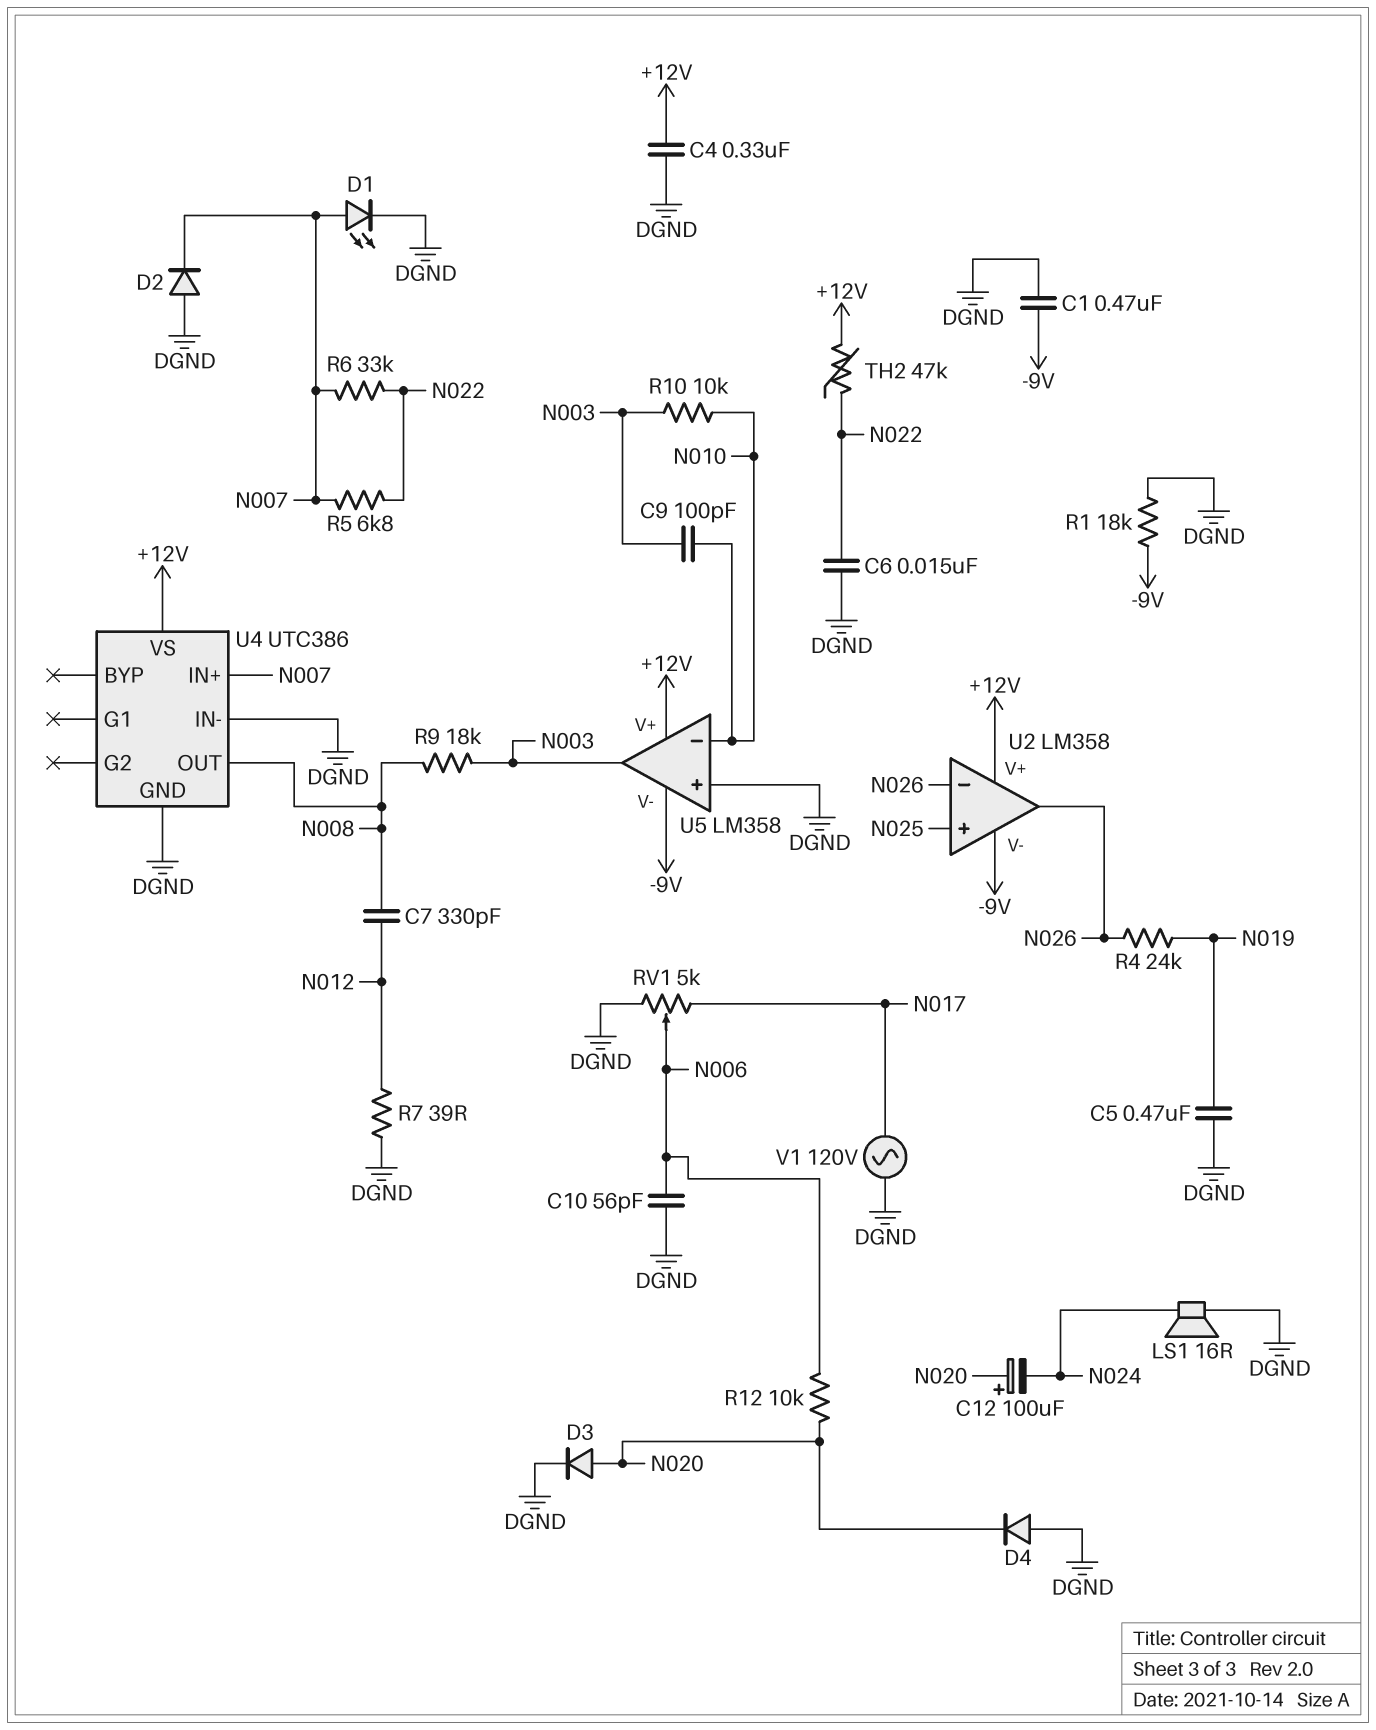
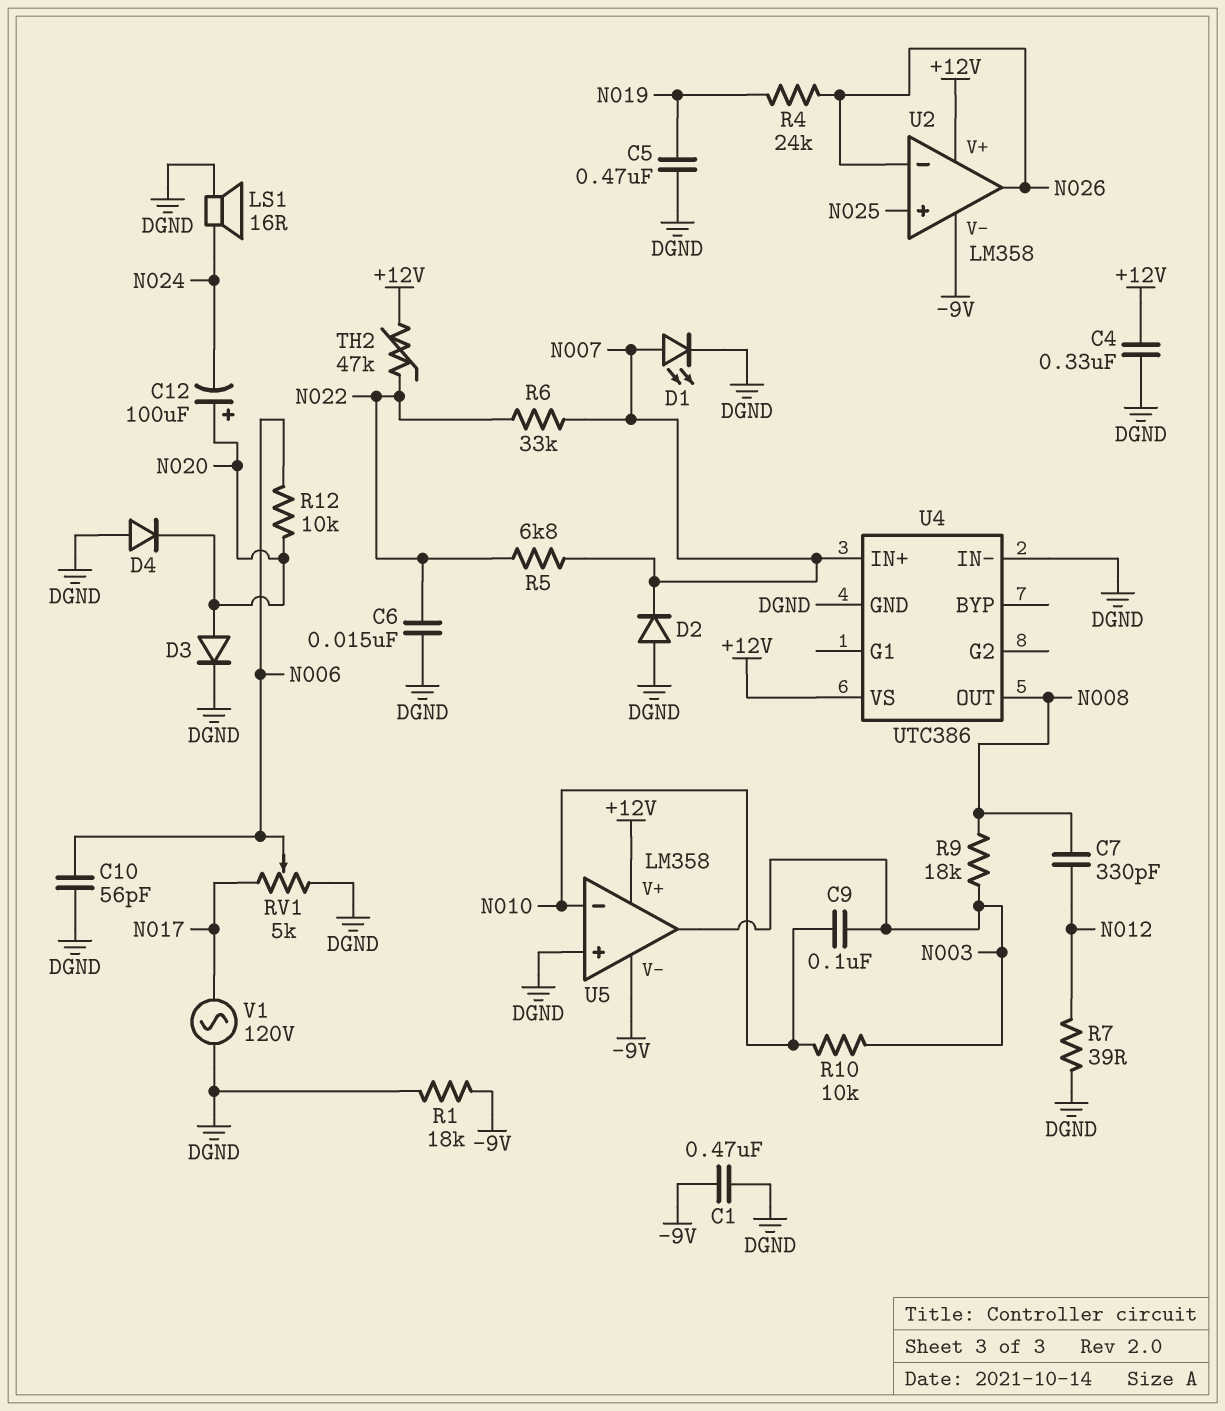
C9: 100pF (N003, N010) -> 100nF (N003, N010)

